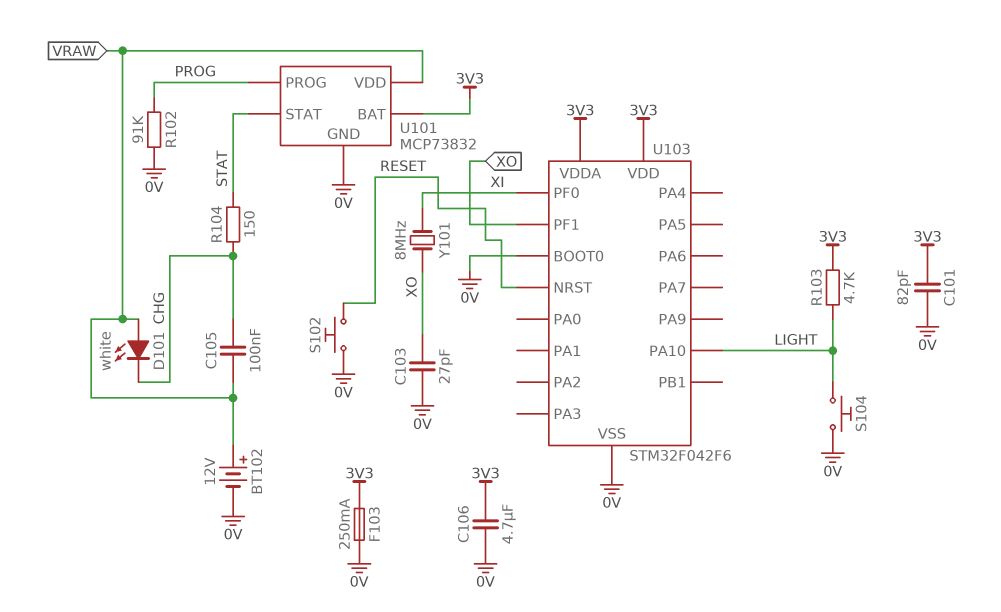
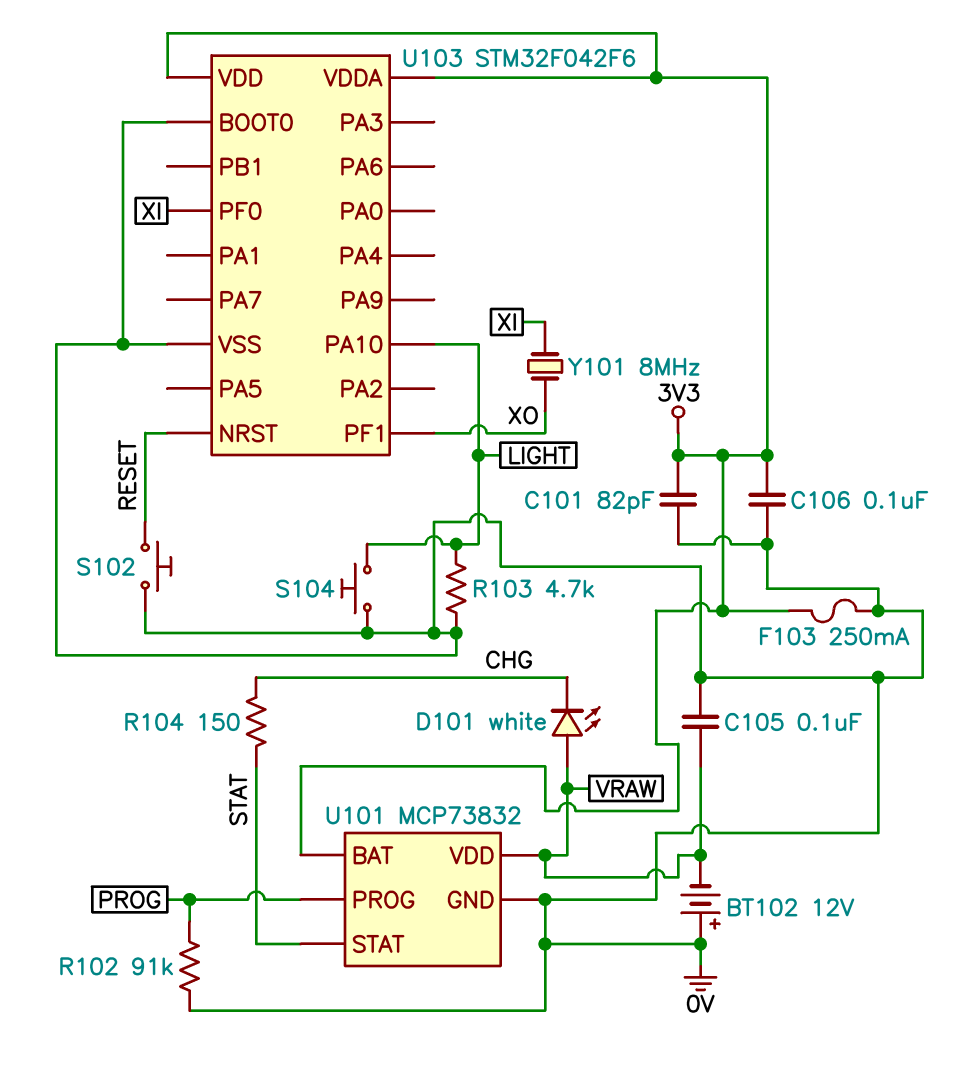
BT102: 12V (plus VRAW, minus 0V) -> 12V (plus 0V, minus VRAW)
C103: 27pF (0V, XO) -> none
C105: 100nF (CHG, VRAW) -> 100nF (0V, VRAW)
C106: 4.7uF (0V, 3V3) -> 100nF (0V, 3V3)
R103: 4.7k (3V3, LIGHT) -> 4.7k (0V, LIGHT)

